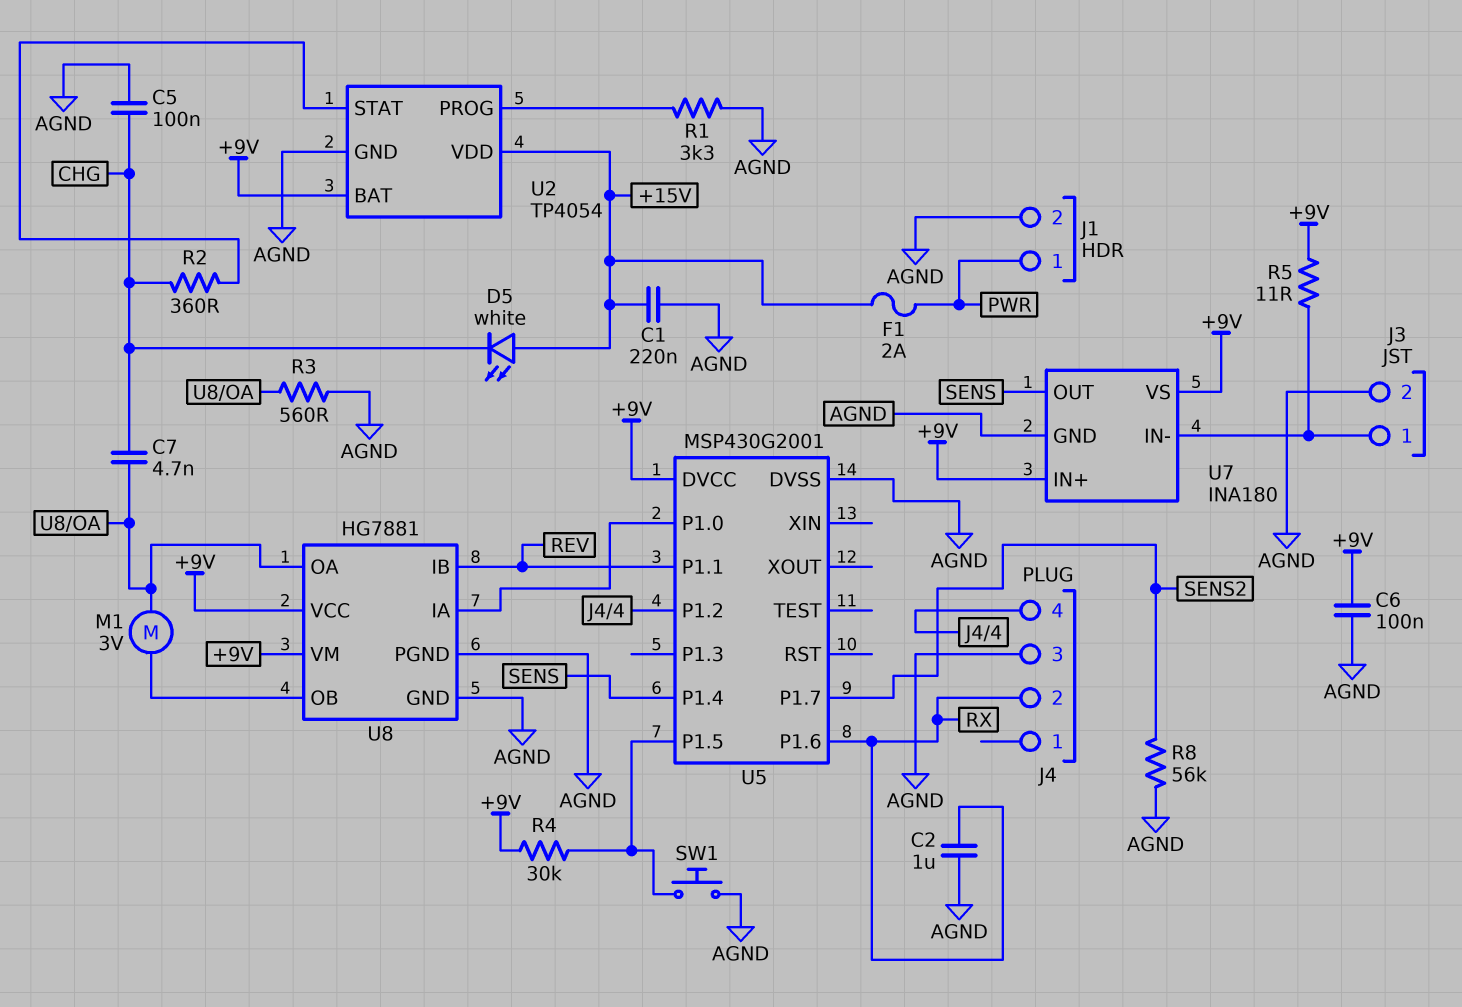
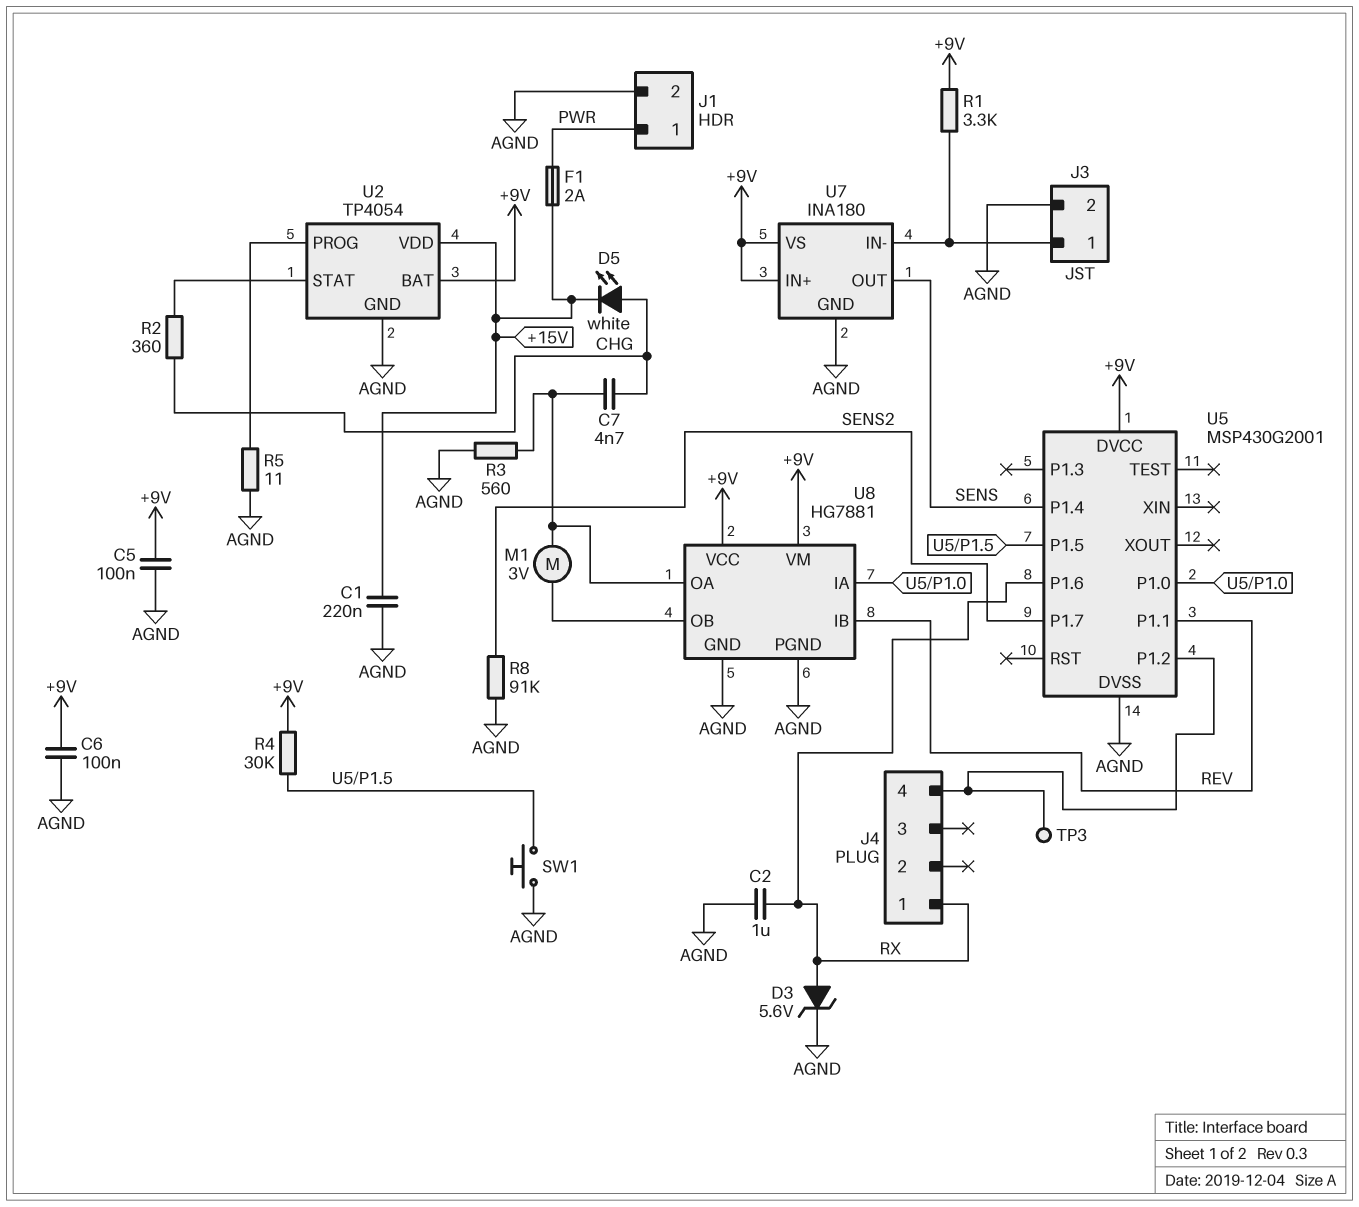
C5: 100nF (AGND, CHG) -> 100nF (+9V, AGND)
D3: none -> zener 5.6V (A RX, K AGND)
D5: LED white (A +15V, K CHG) -> LED white (A CHG, K +15V)
J4 pin 1: none -> RX
J4 pin 2: RX -> none
J4 pin 3: AGND -> none
R1: 3.3k (AGND, U2/PROG) -> 3.3k (+9V, J3/1)
R5: 11 (+9V, J3/1) -> 11 (AGND, U2/PROG)
R8: 56k (AGND, SENS2) -> 91k (AGND, SENS2)
TP3: none -> test point (J4/4)

